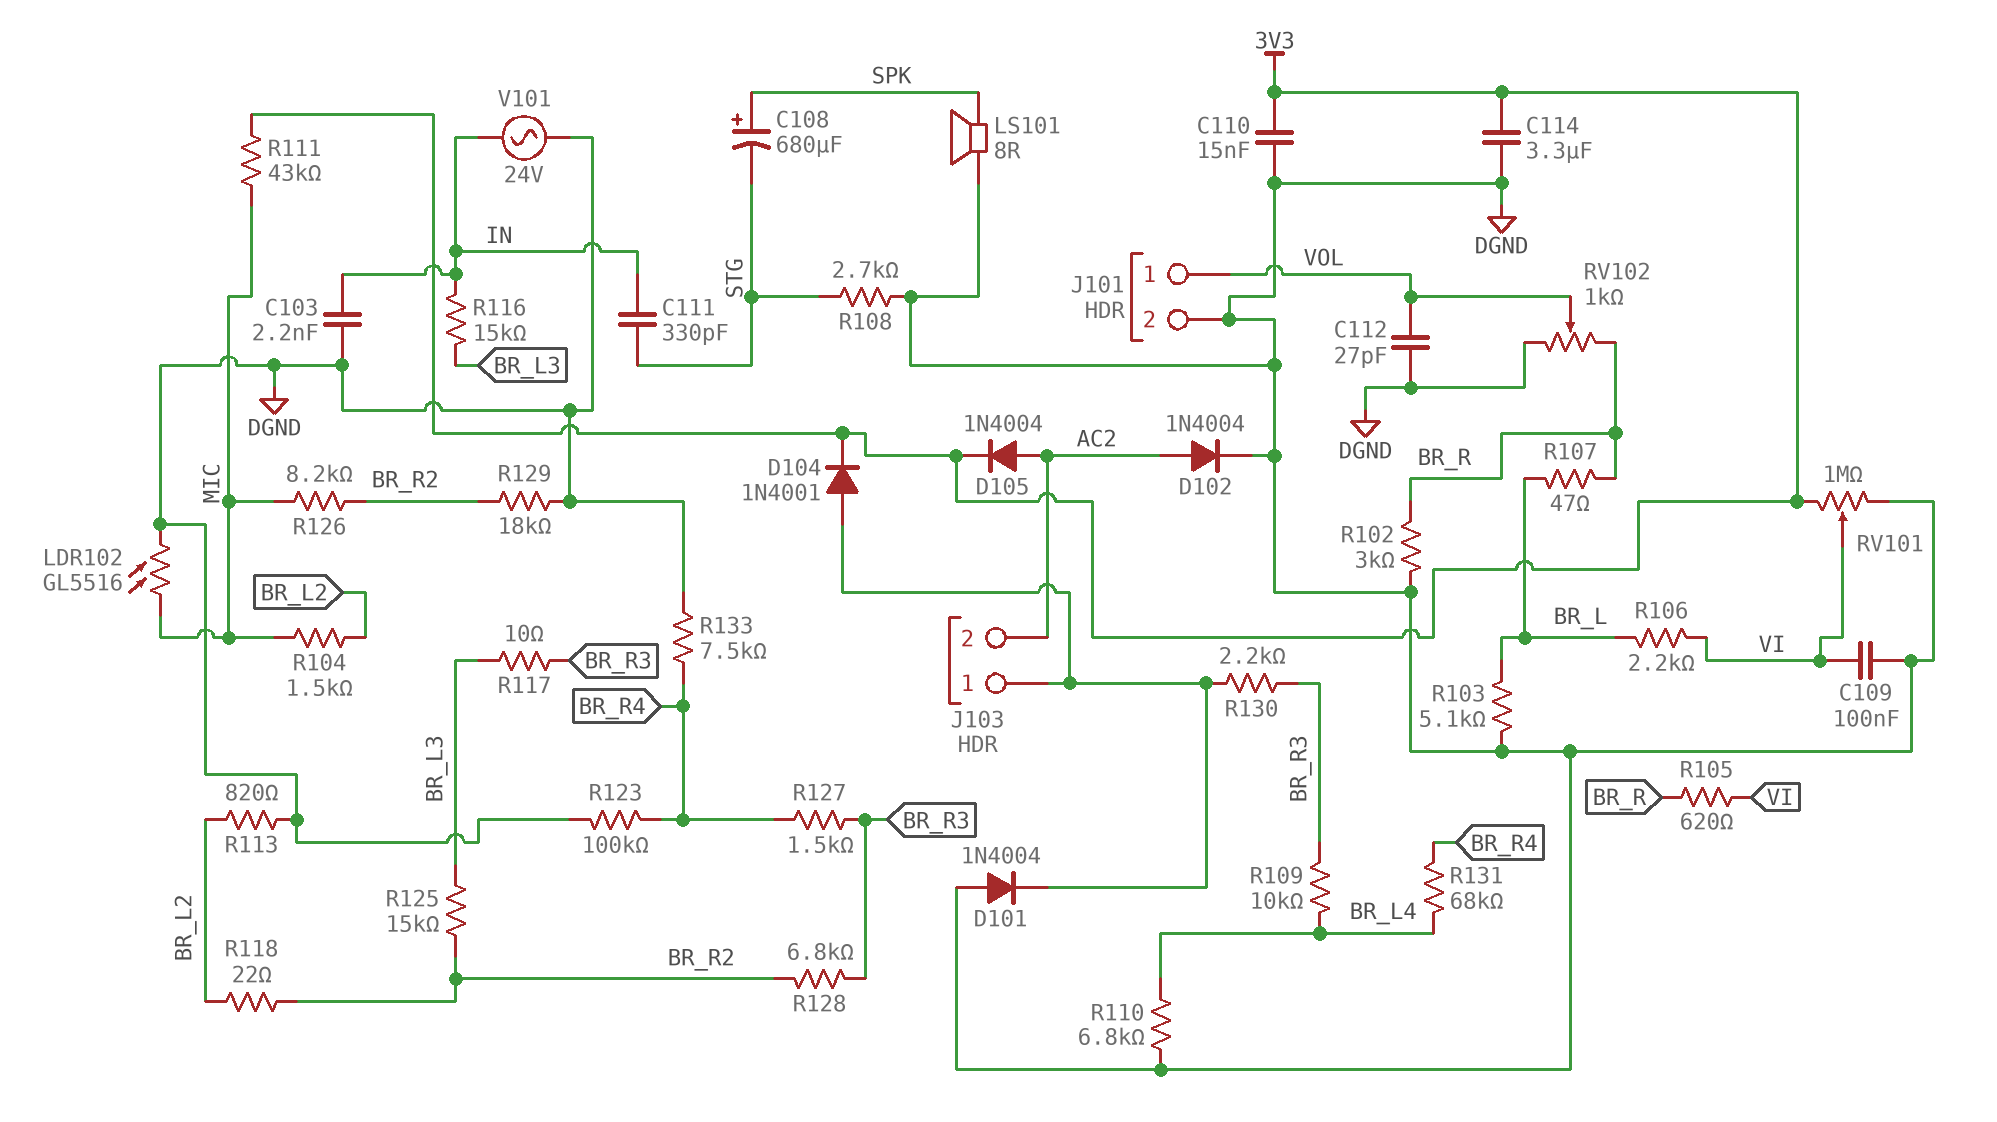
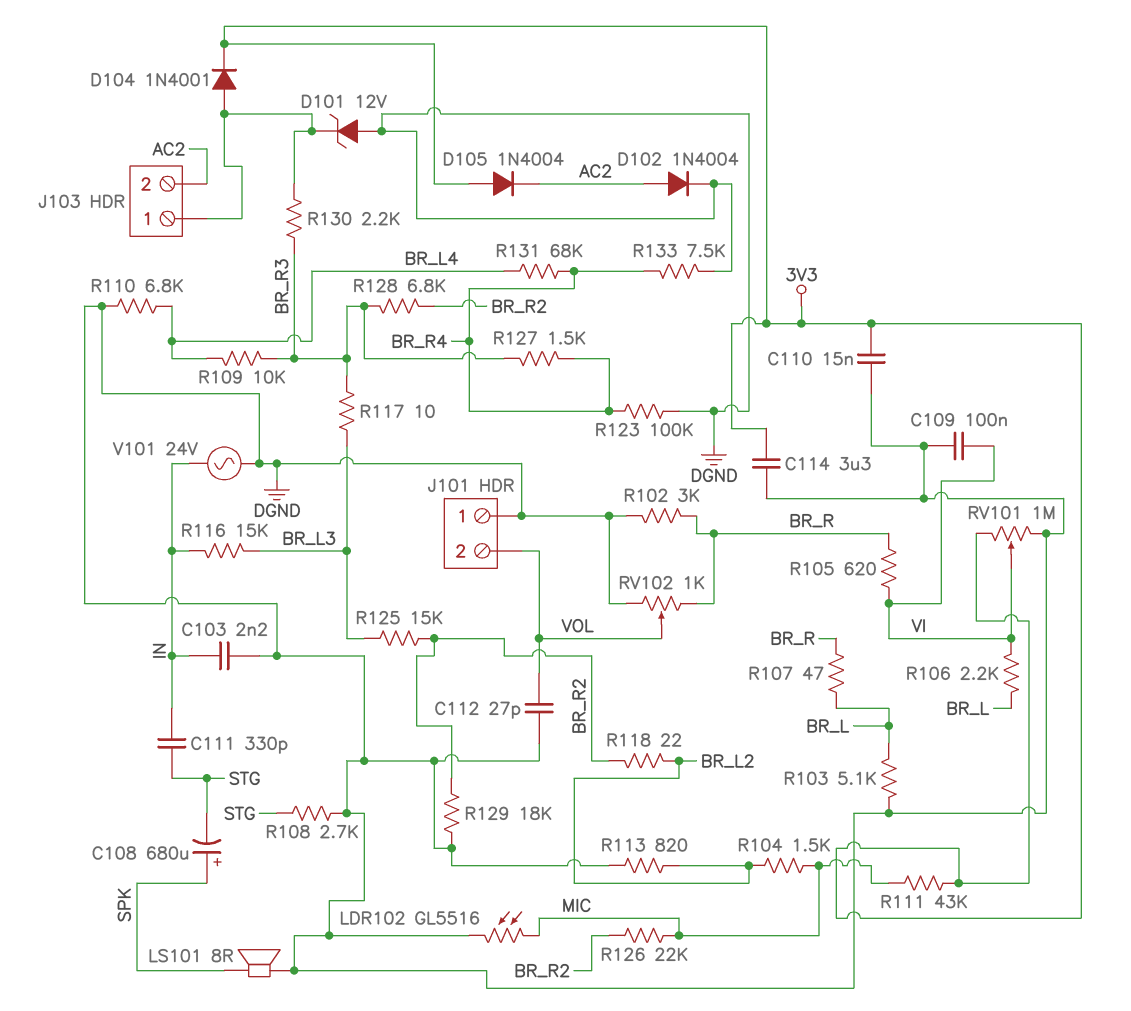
D101: diode 1N4004 (A DGND, K J103/1) -> zener 12V (A DGND, K J103/1)
D105: diode 1N4004 (A AC2, K 3V3) -> diode 1N4004 (A 3V3, K AC2)
J101 pin 1: VOL -> DGND
J101 pin 2: DGND -> VOL
R126: 8.2k (BR_R2, MIC) -> 22k (BR_R2, MIC)

